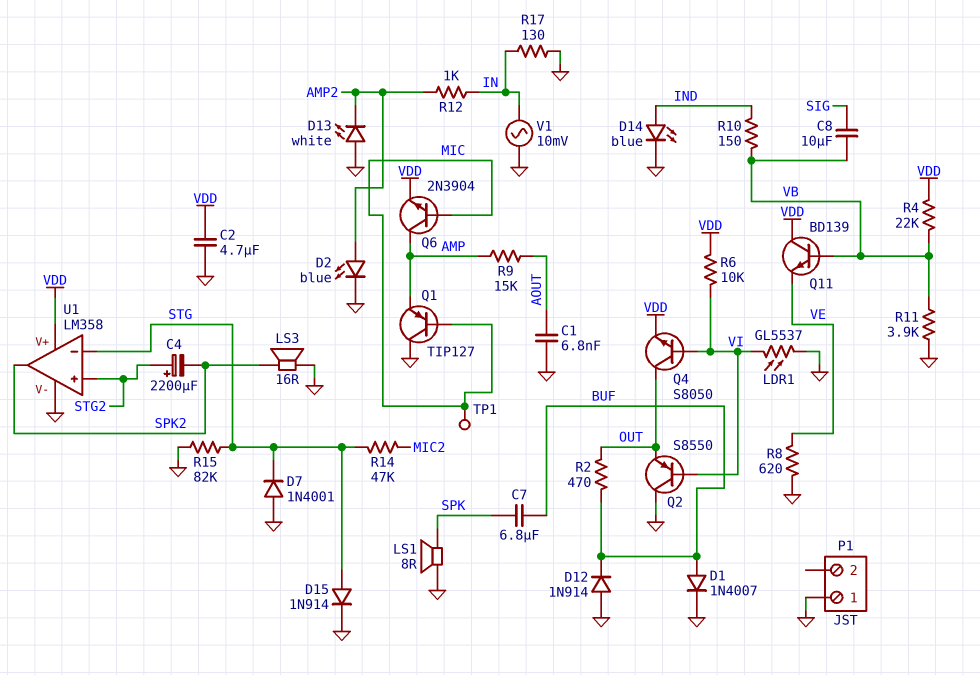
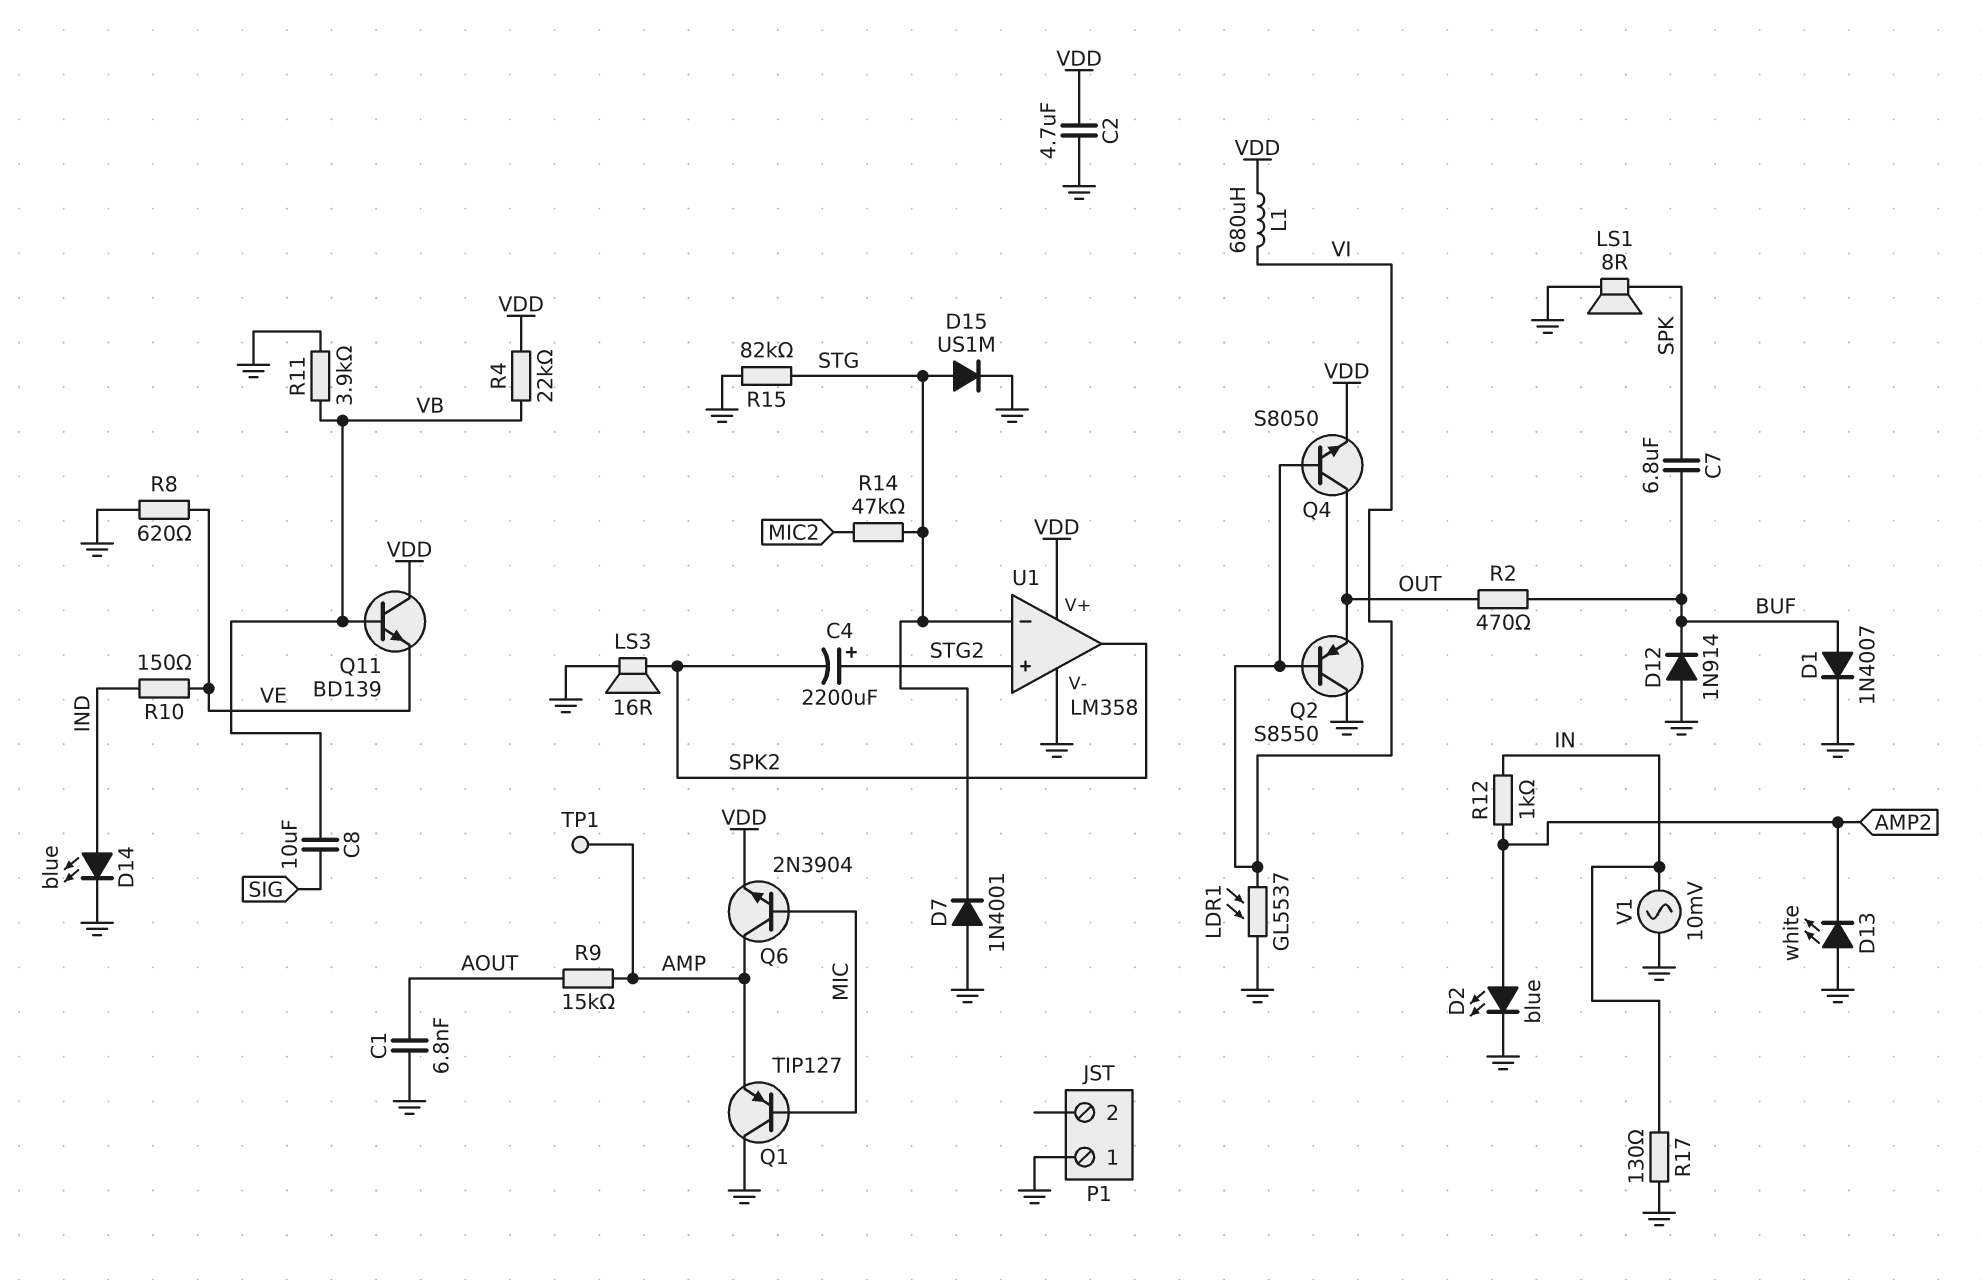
D15: diode 1N914 (A STG, K GND) -> diode US1M (A STG, K GND)
L1: none -> 680uH (VDD, VI)
R6: 10k (VDD, VI) -> none
R10: 150 (IND, VB) -> 150 (IND, VE)
TP1: test point (MIC) -> test point (AMP)

